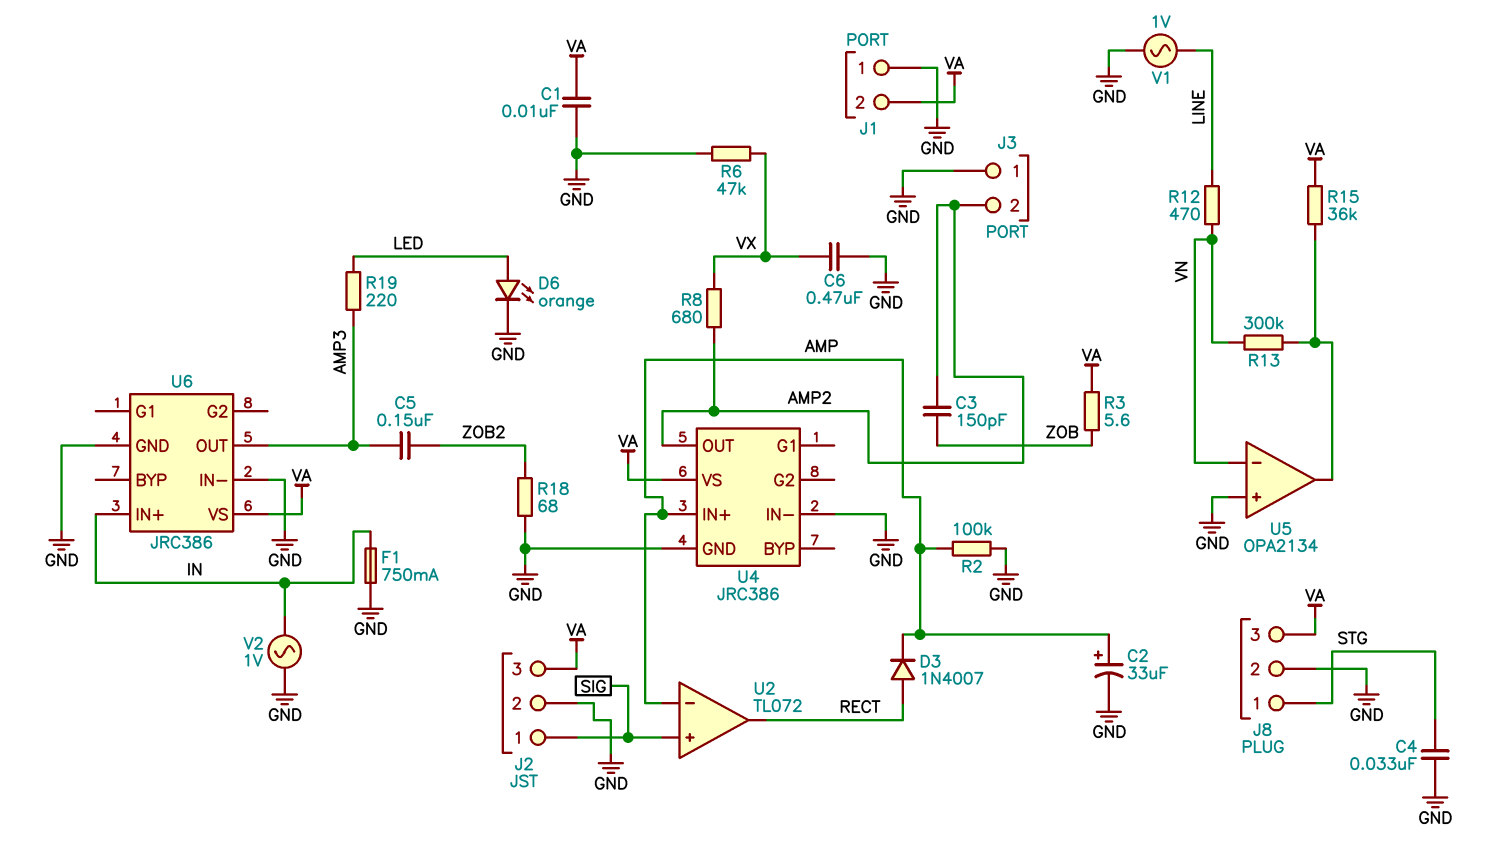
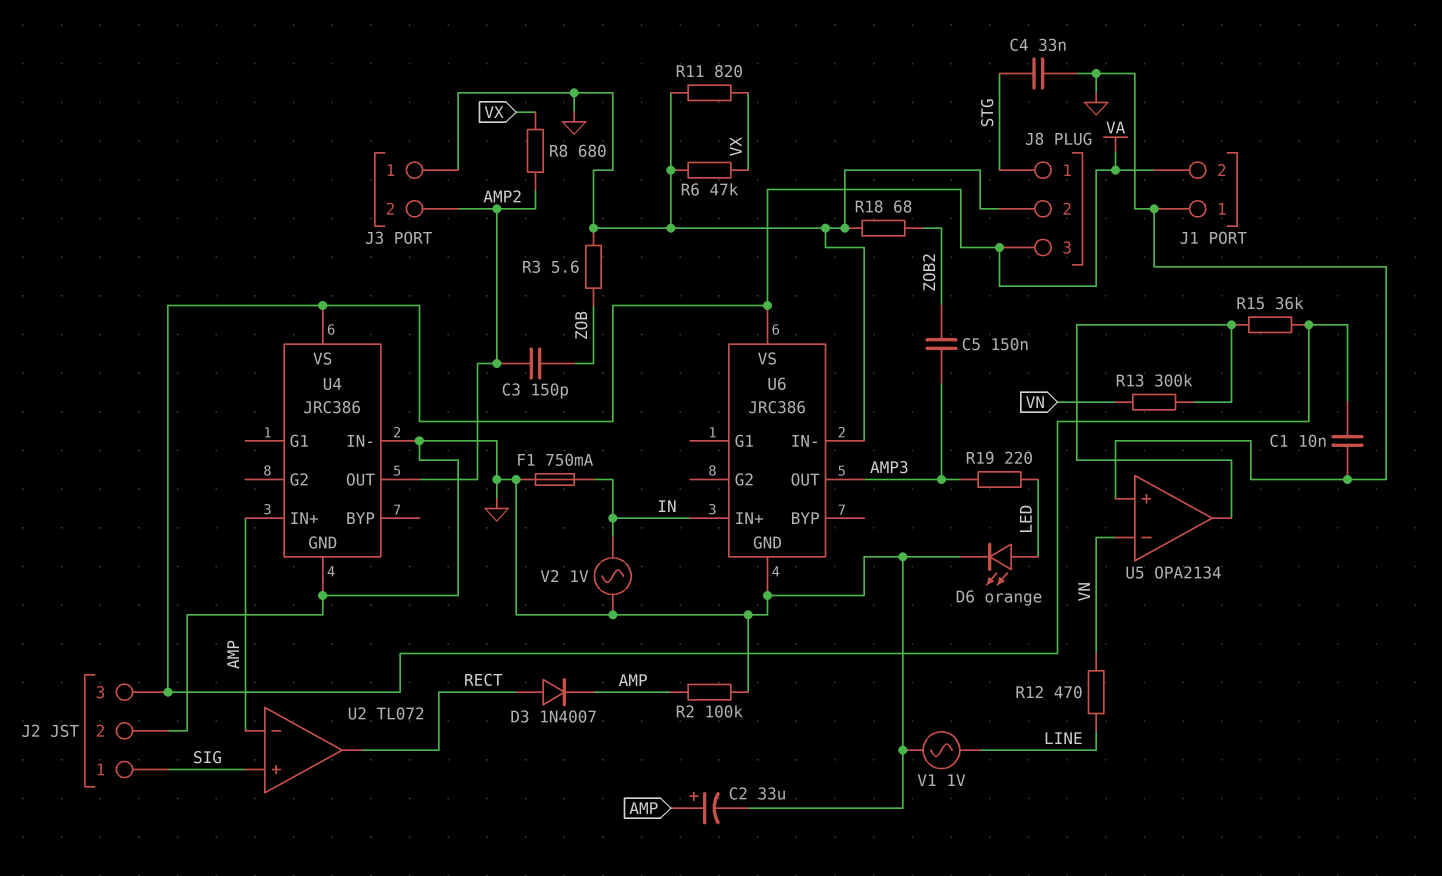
C6: 470nF (GND, VX) -> none
R3: 5.6 (VA, ZOB) -> 5.6 (GND, ZOB)
R11: none -> 820 (GND, VX)

